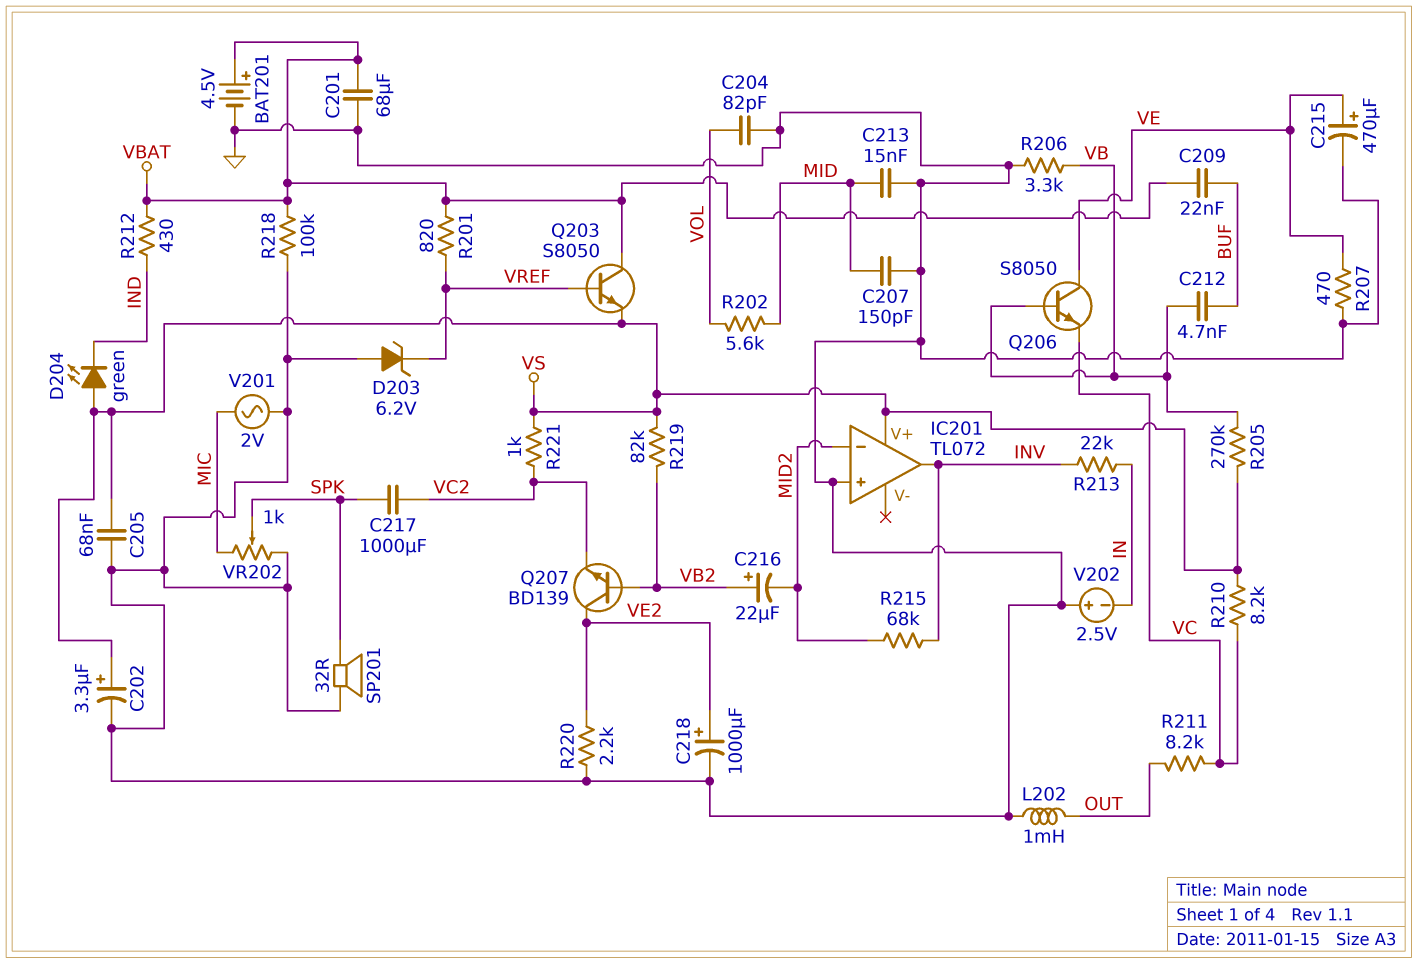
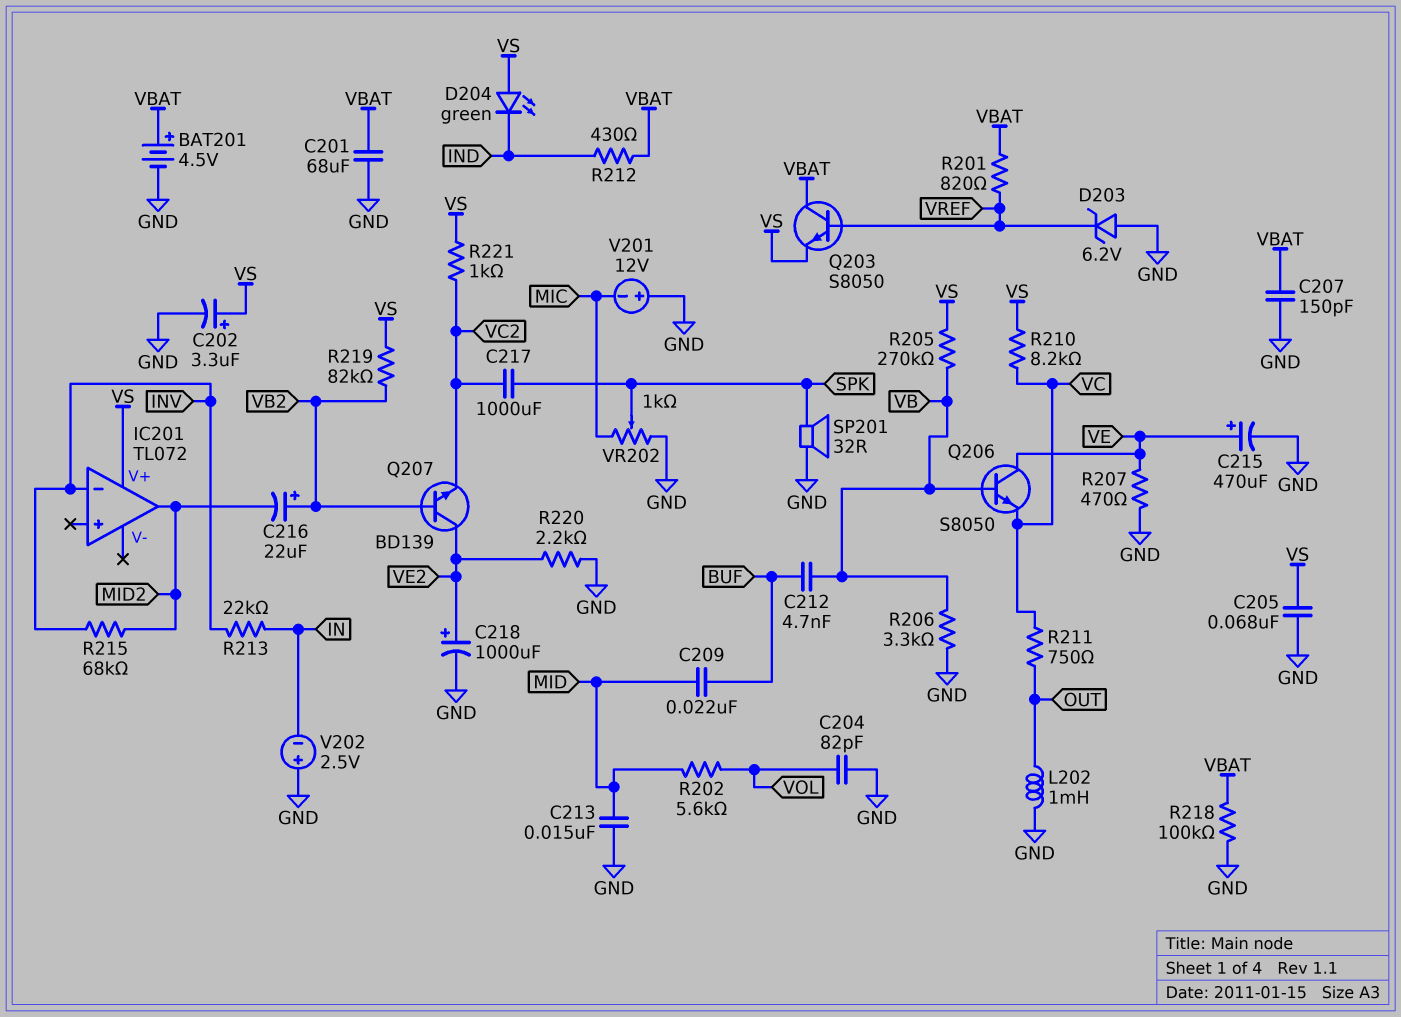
C207: 150pF (GND, MID) -> 150pF (GND, VBAT)
C209: 22nF (BUF, VBAT) -> 22nF (BUF, MID)
IC201 pin in+: GND -> none
IC201 pin in-: MID2 -> INV
IC201 pin out: INV -> MID2
R211: 8.2k (OUT, VC) -> 750 (OUT, VC)
V201: AC 2V (GND, MIC) -> 12V (plus GND, minus MIC)

